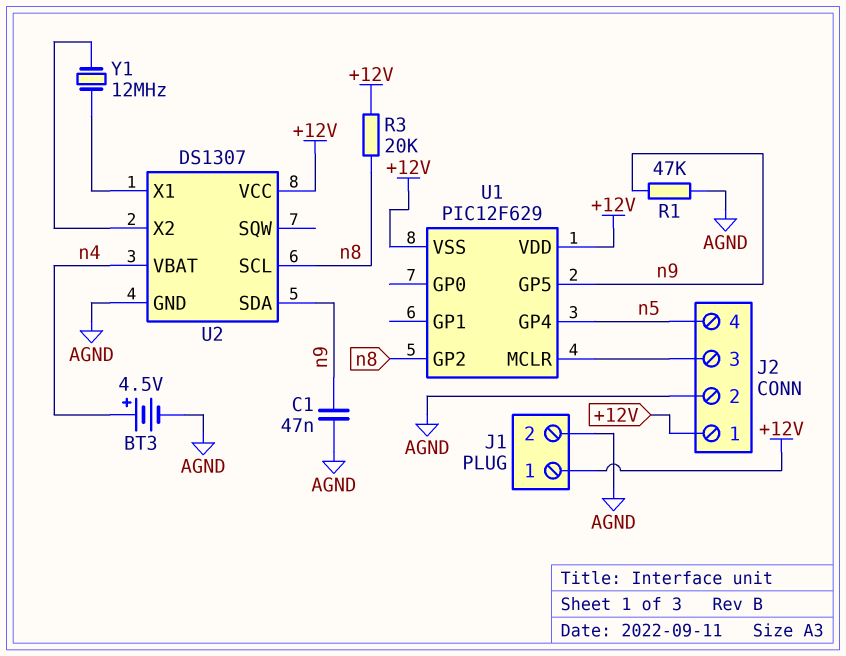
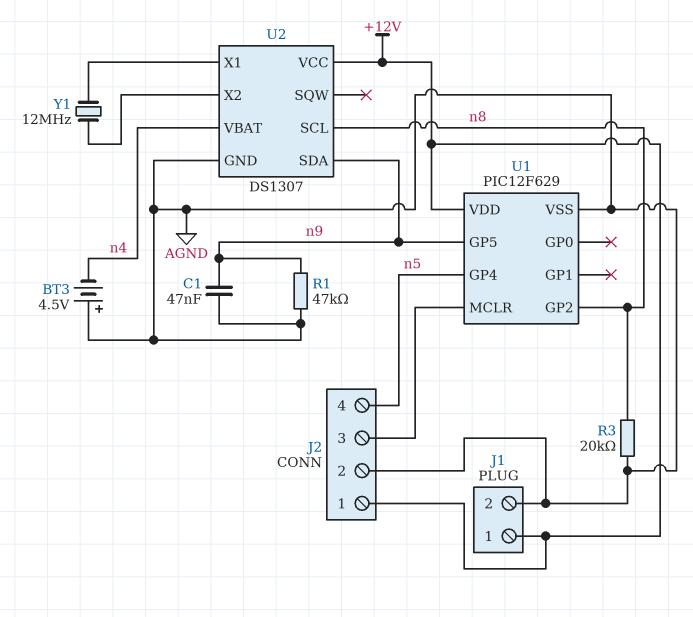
BT3: 4.5V (plus n4, minus AGND) -> 4.5V (plus AGND, minus n4)
R3: 20k (+12V, n8) -> 20k (AGND, n8)
U1 pin VSS: +12V -> AGND

